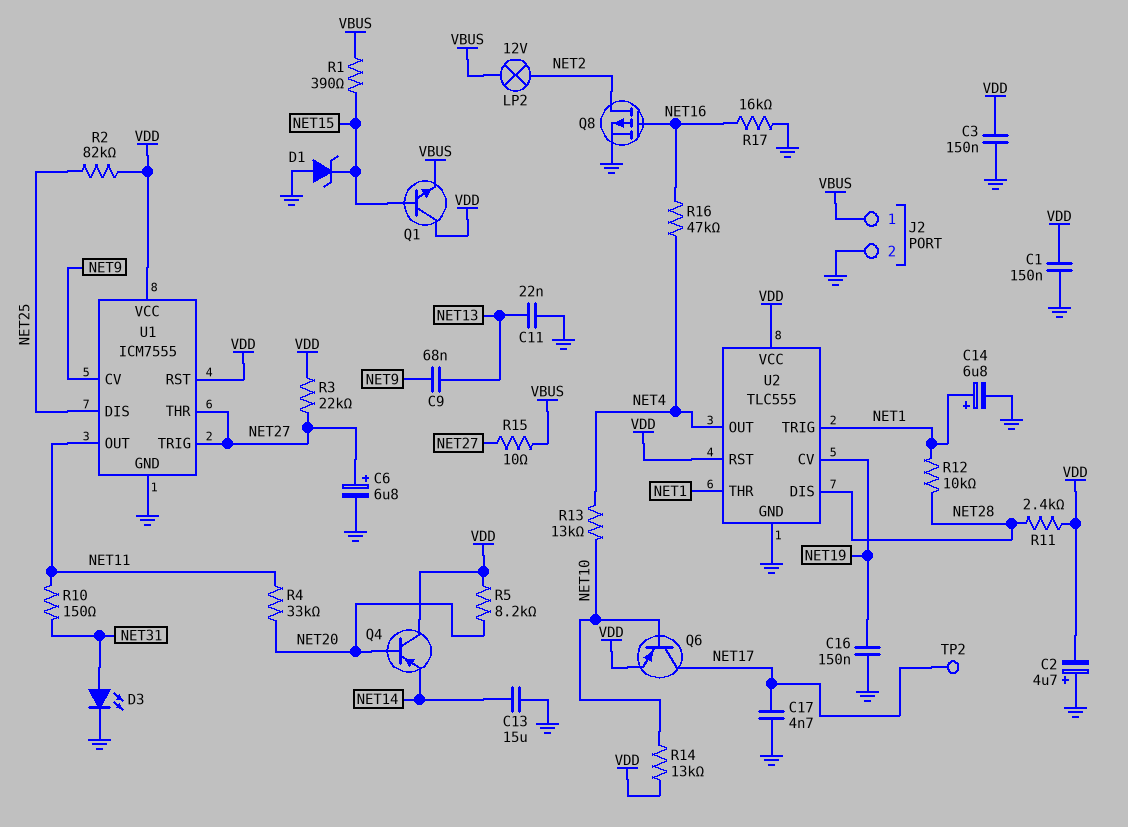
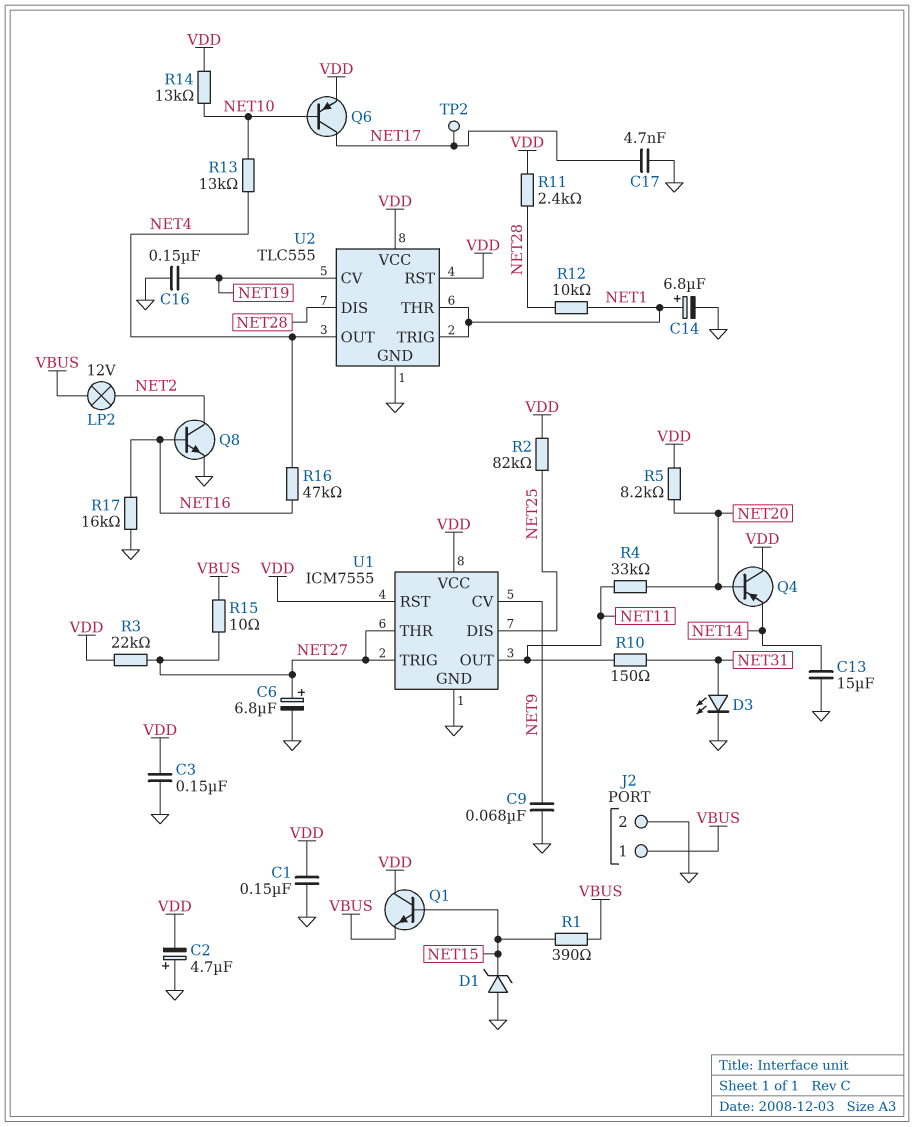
C9: 68nF (NET9, NET13) -> 68nF (GND, NET9)
C11: 22nF (GND, NET13) -> none
Q8: PMOS (G NET16, D NET2, S GND) -> NPN (B NET16, C NET2, E GND)

